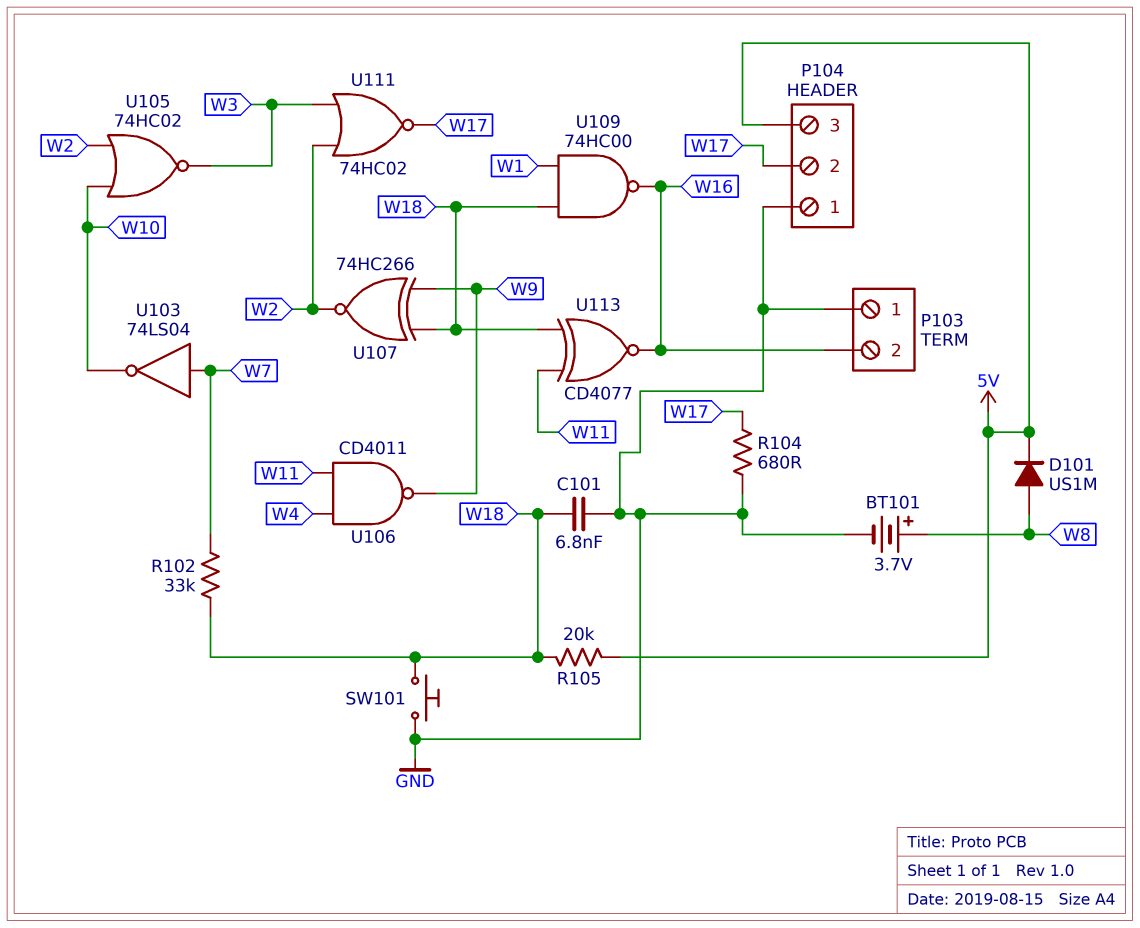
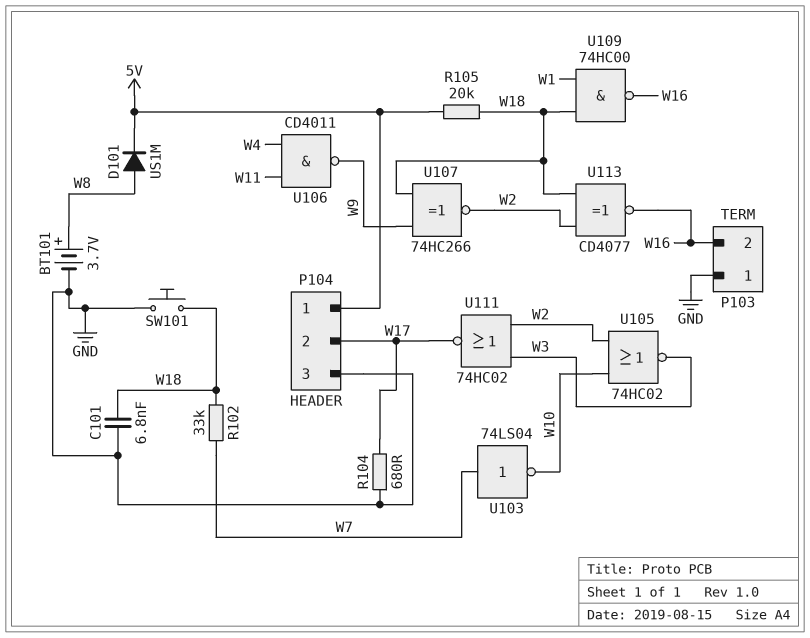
P104 pin 1: GND -> 5V
P104 pin 3: 5V -> GND
U113: XNOR CD4077 (in W11, in W18, out W16) -> XNOR CD4077 (in W2, in W18, out W16)

